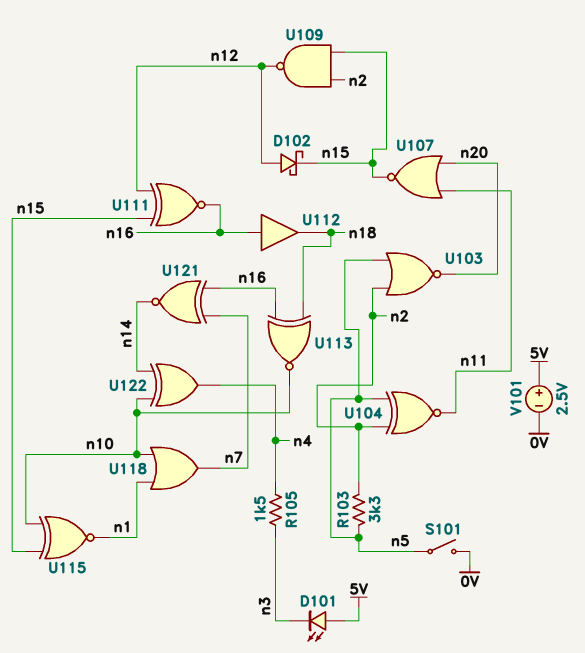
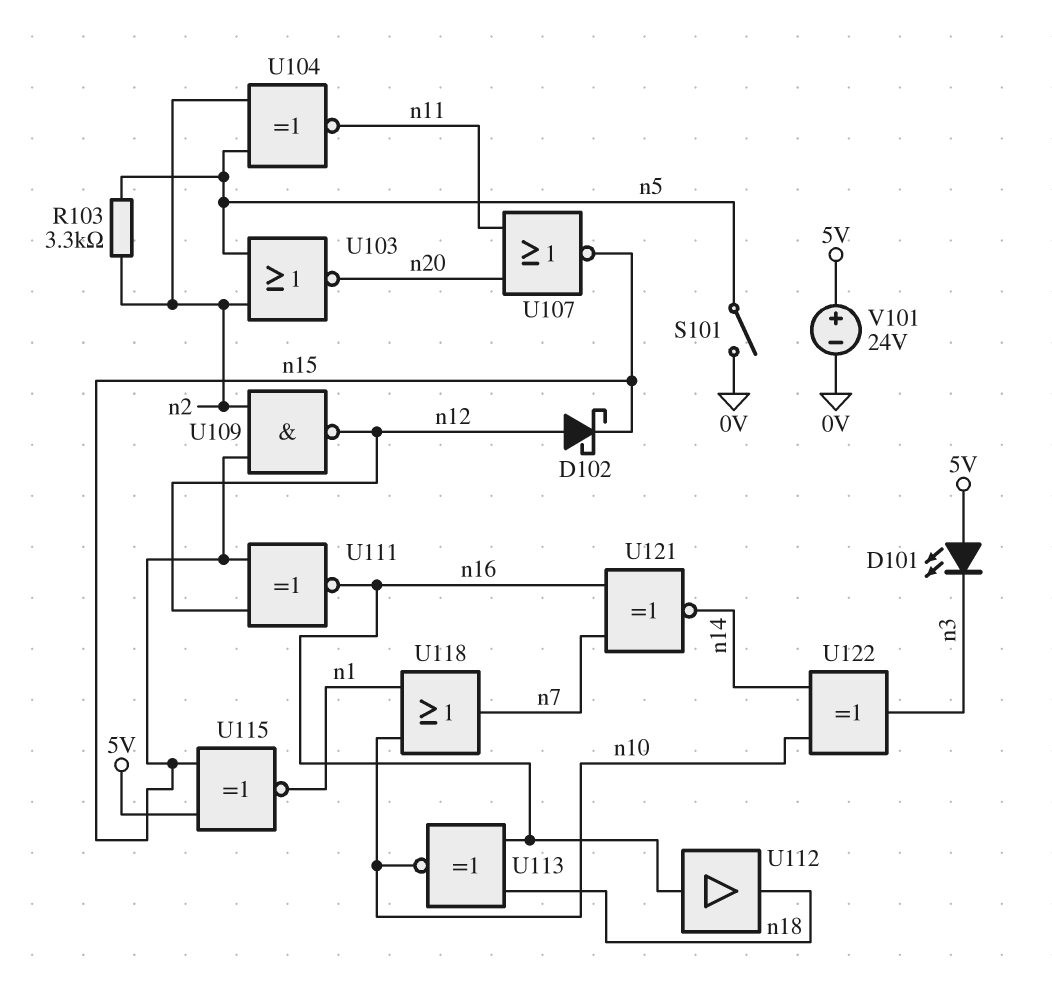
R105: 1.5k (n3, n4) -> none
U115: XNOR (in n10, in n15, out n1) -> XNOR (in 5V, in n15, out n1)
U122: XOR (in n10, in n14, out n4) -> XOR (in n10, in n14, out n3)
V101: 2.5V (plus 5V, minus 0V) -> 24V (plus 5V, minus 0V)

